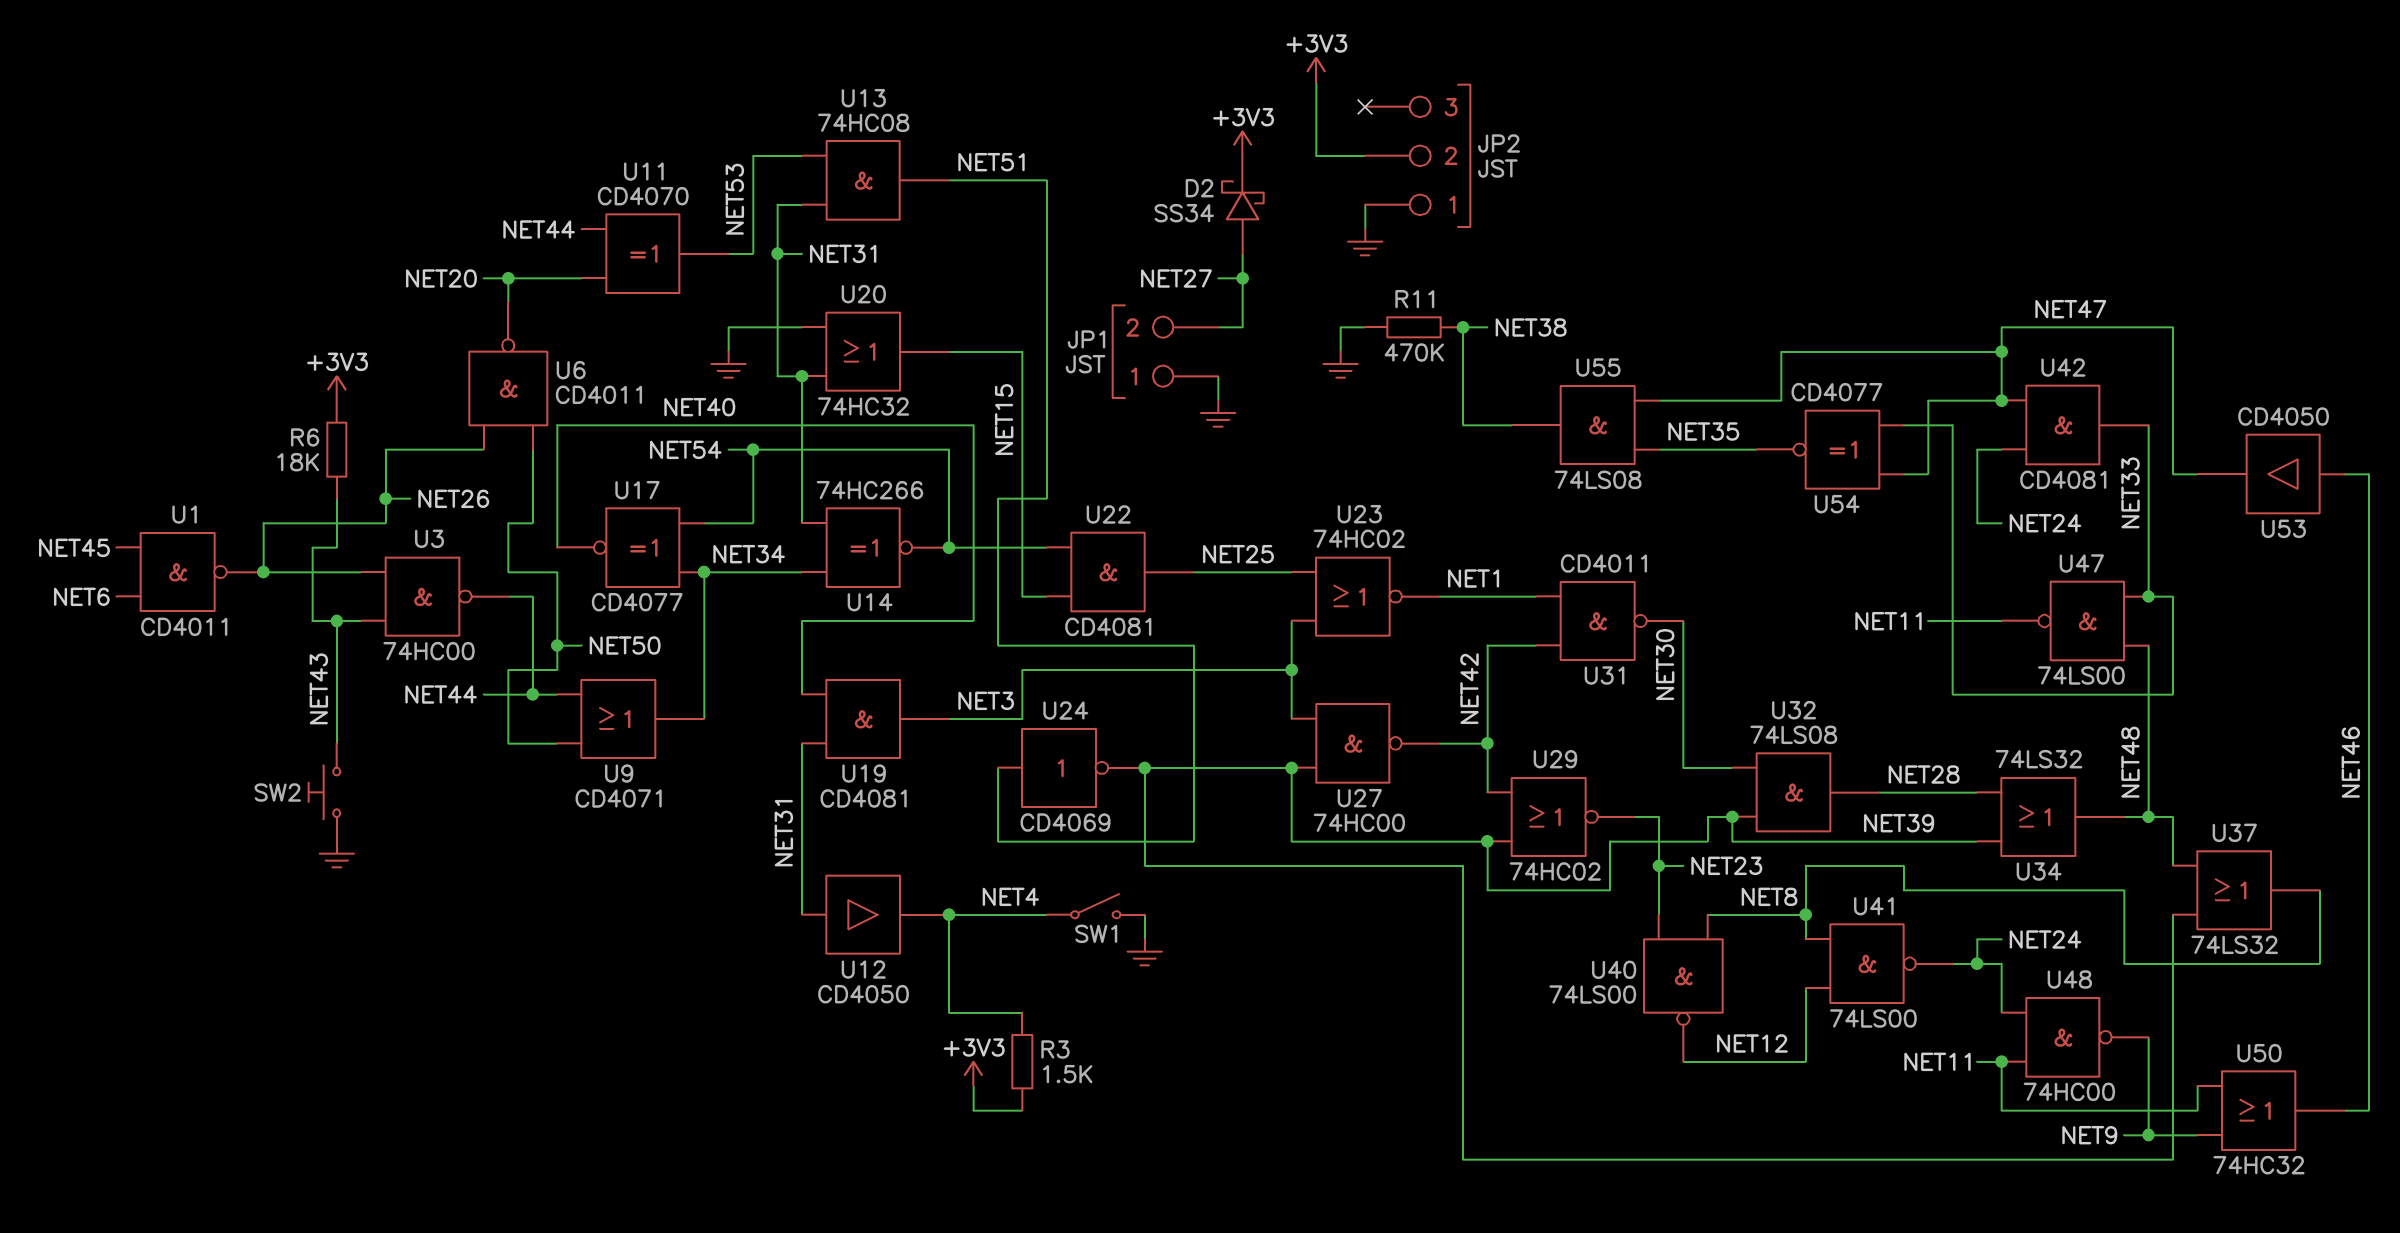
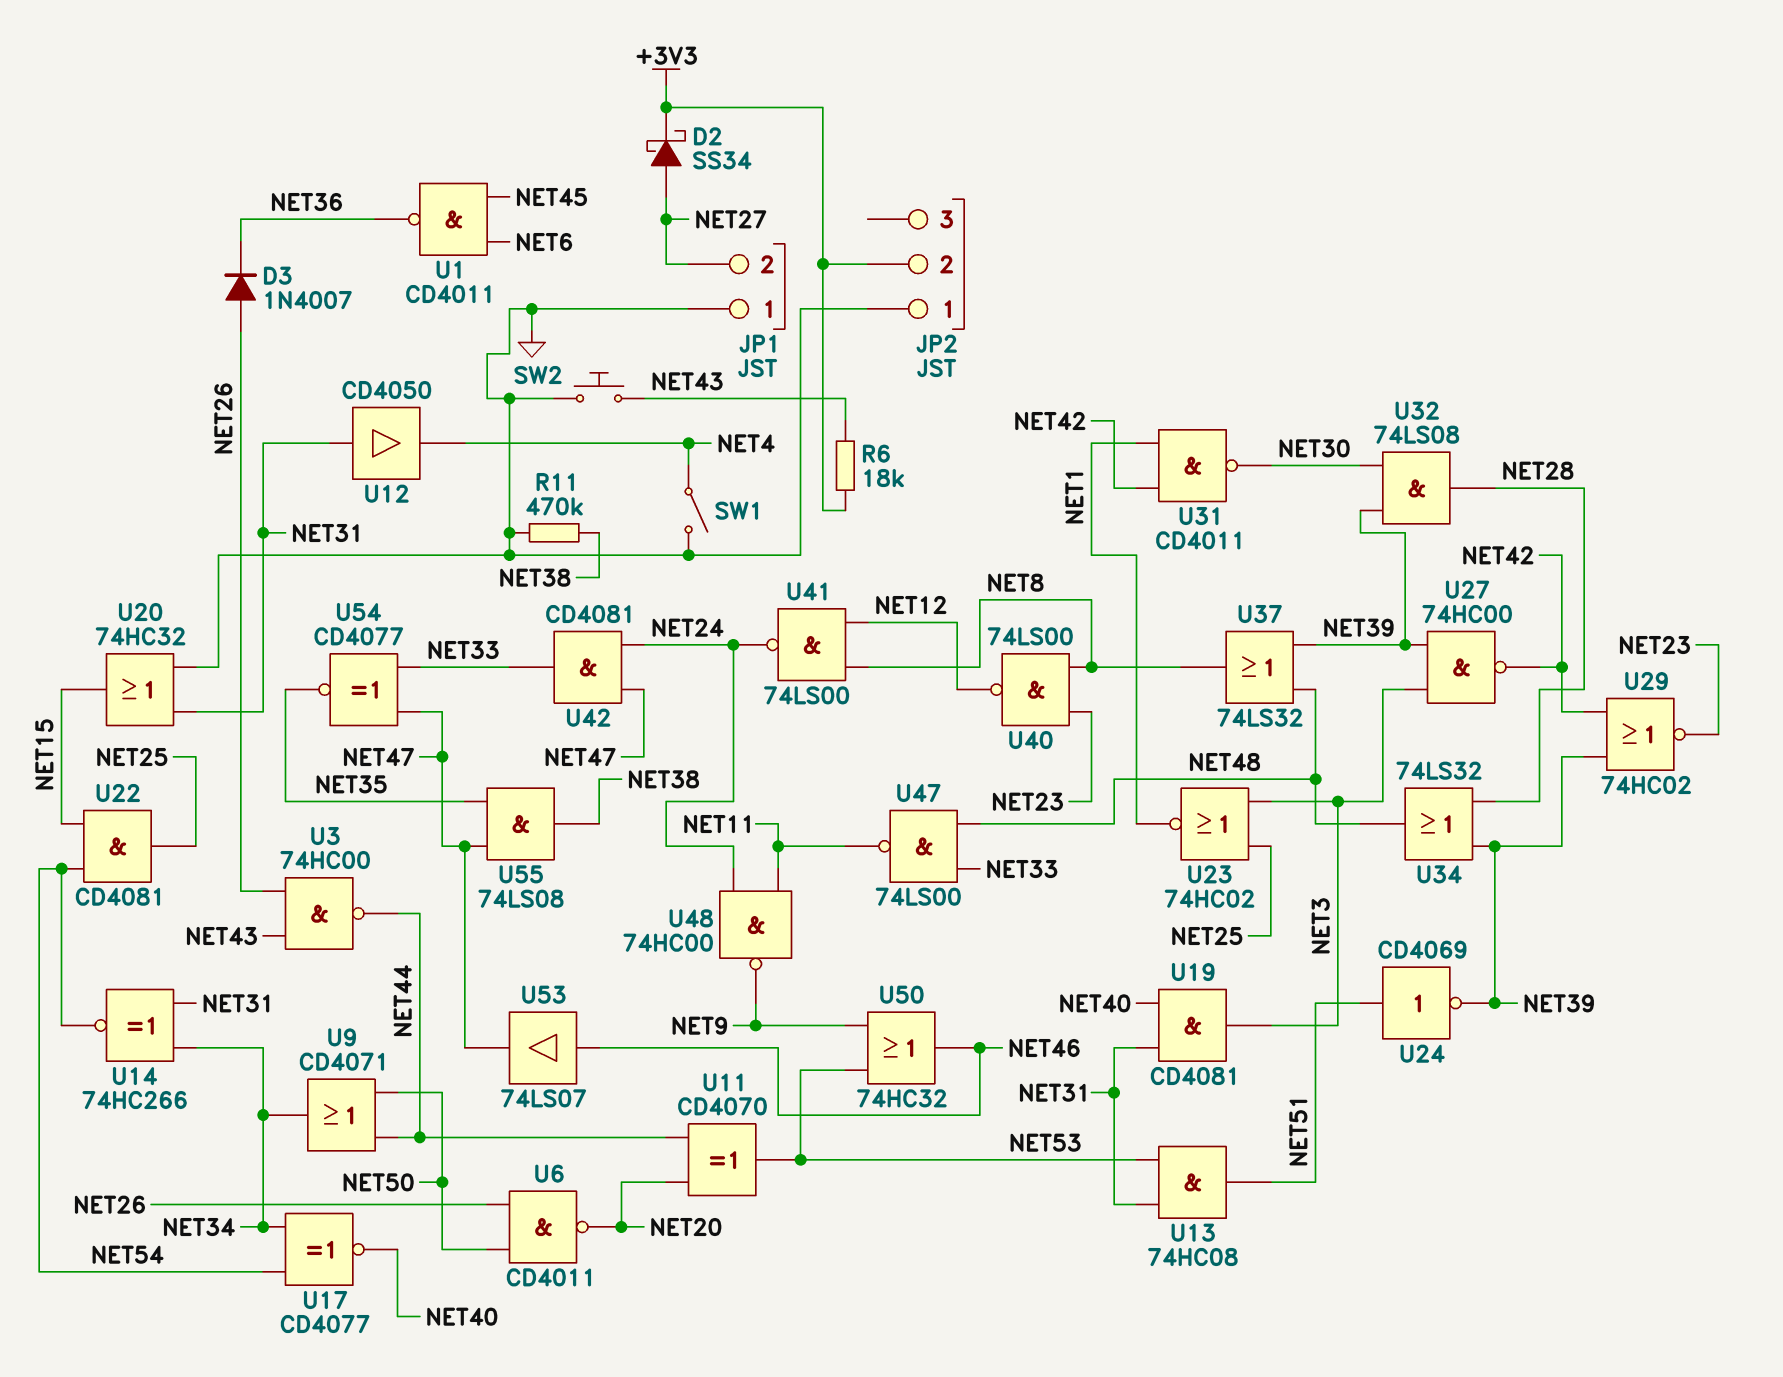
D3: none -> diode 1N4007 (A NET26, K NET36)
R3: 1.5k (+3V3, NET4) -> none
U1: NAND CD4011 (in NET6, in NET45, out NET26) -> NAND CD4011 (in NET6, in NET45, out NET36)
U50: OR 74HC32 (in NET9, in NET11, out NET46) -> OR 74HC32 (in NET9, in NET53, out NET46)
U53: buffer CD4050 (in NET46, out NET47) -> buffer 74LS07 (in NET46, out NET47)

